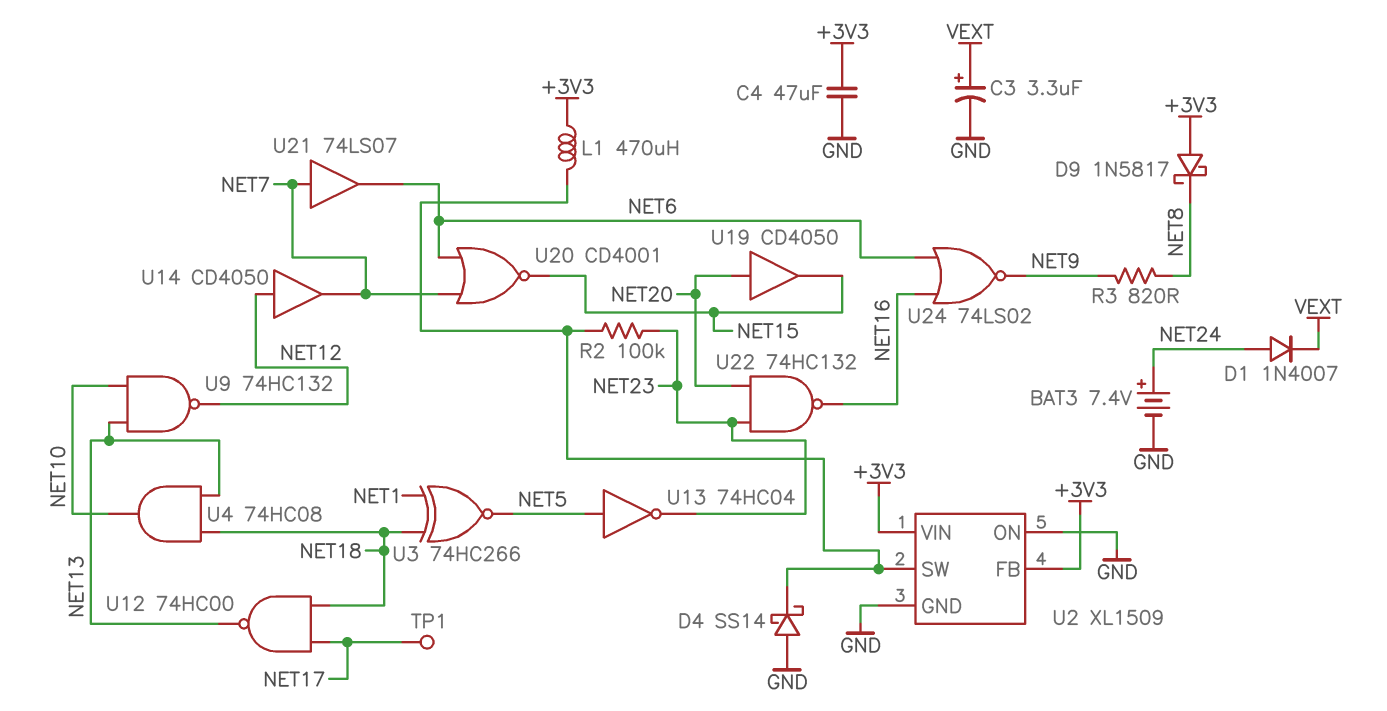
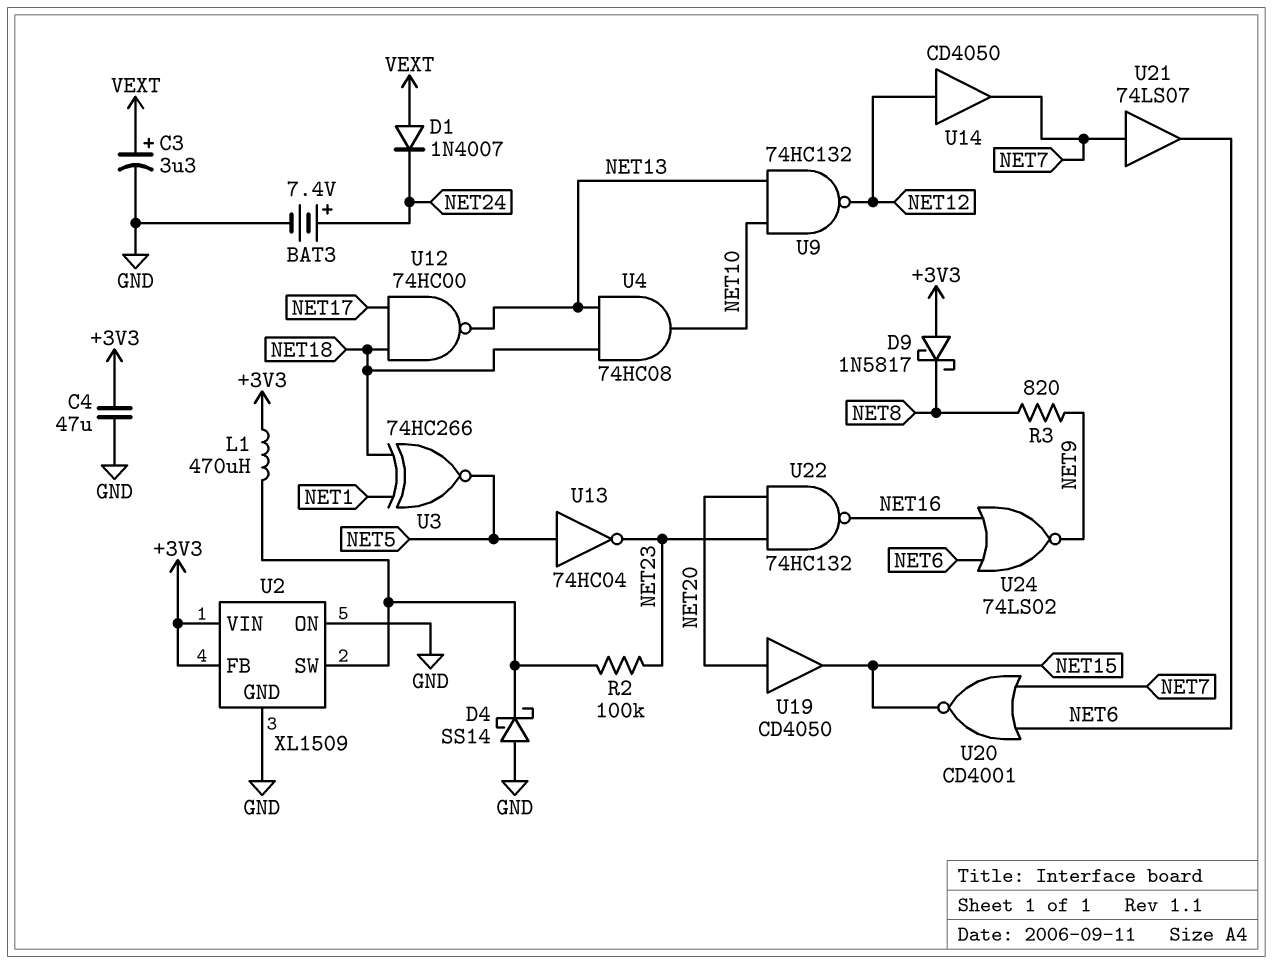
D1: diode 1N4007 (A NET24, K VEXT) -> diode 1N4007 (A VEXT, K NET24)
TP1: test point (NET17) -> none

